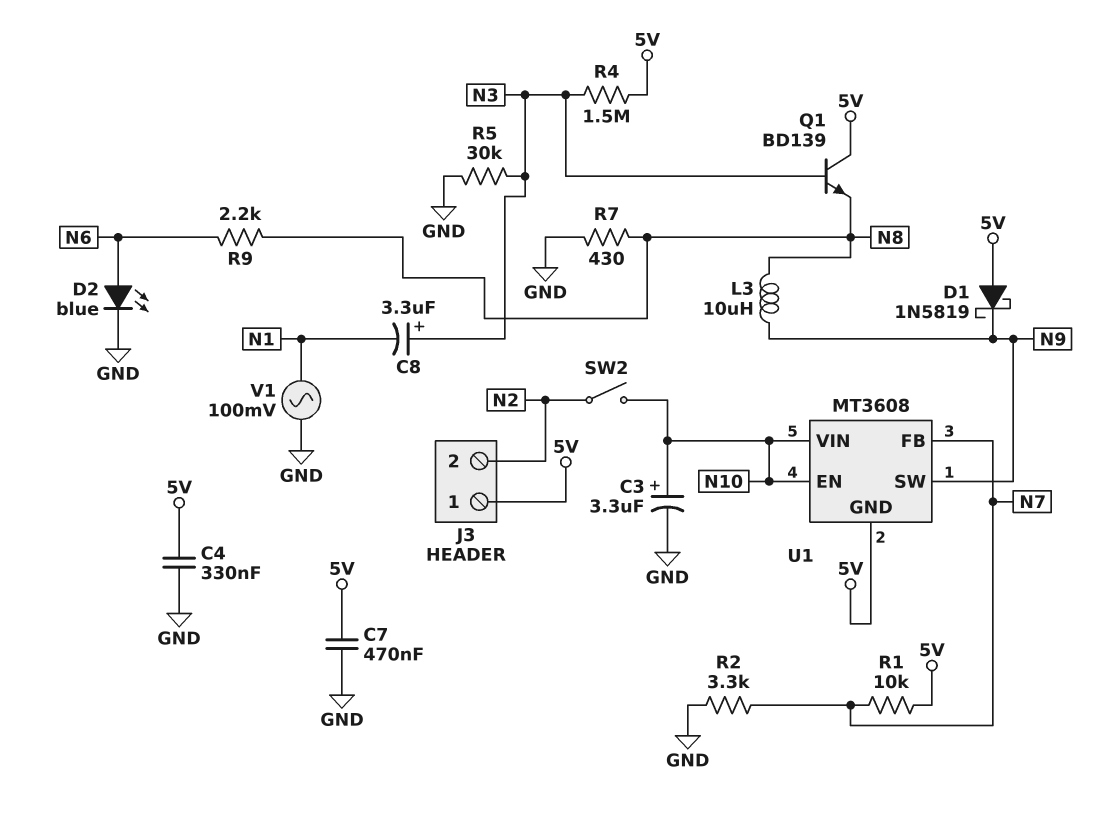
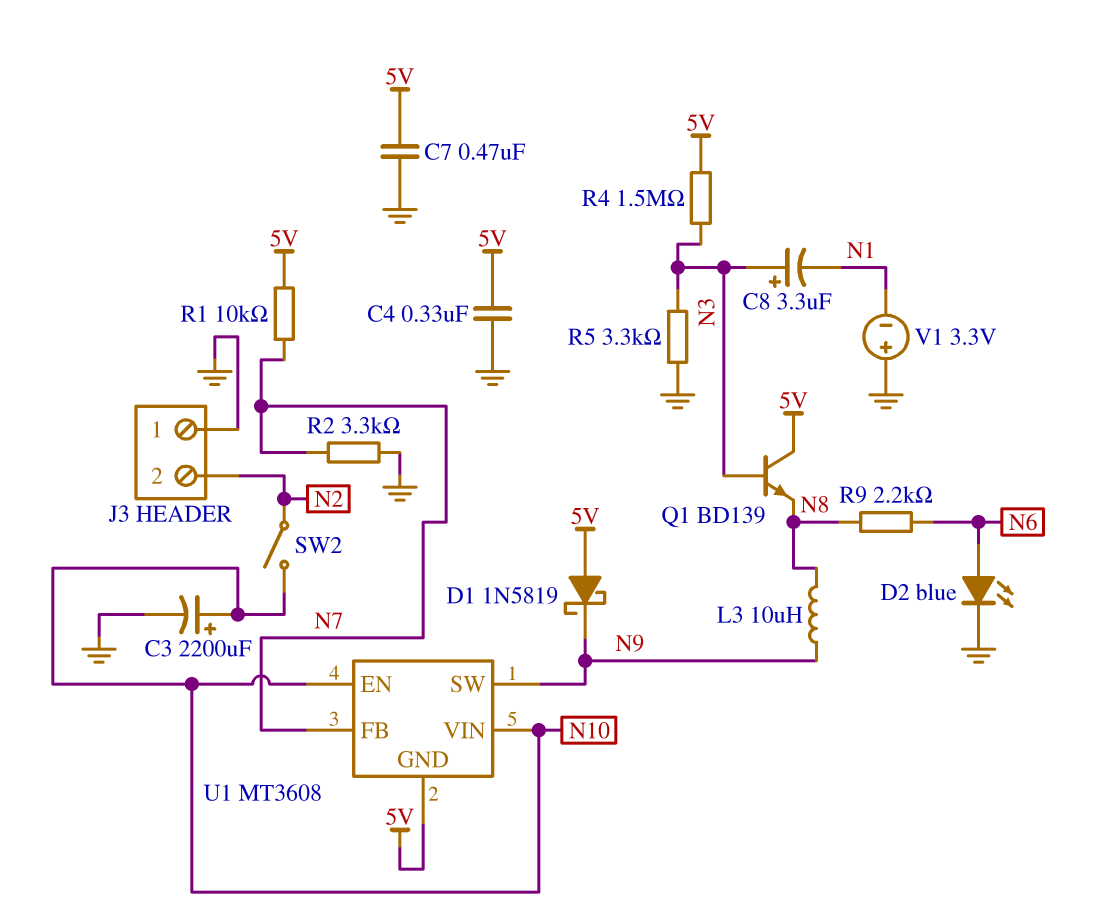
C3: 3.3uF (plus N10, minus GND) -> 2200uF (plus N10, minus GND)
J3 pin 1: 5V -> GND
R5: 30k (GND, N3) -> 3.3k (GND, N3)
R7: 430 (GND, N8) -> none
V1: AC 100mV (GND, N1) -> 3.3V (plus GND, minus N1)

